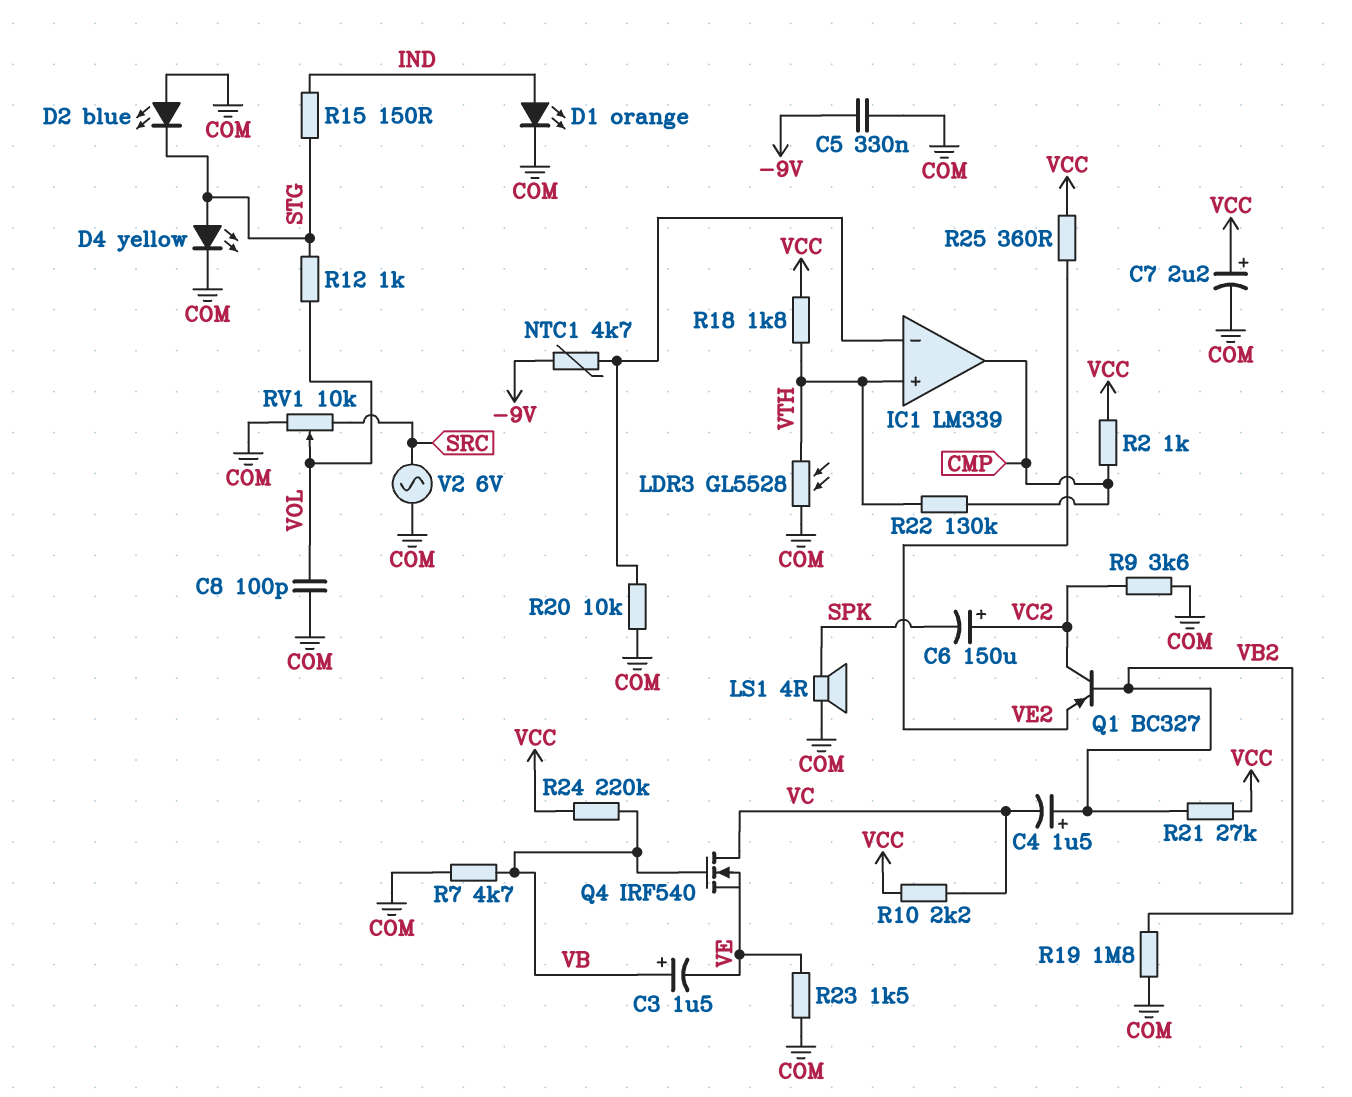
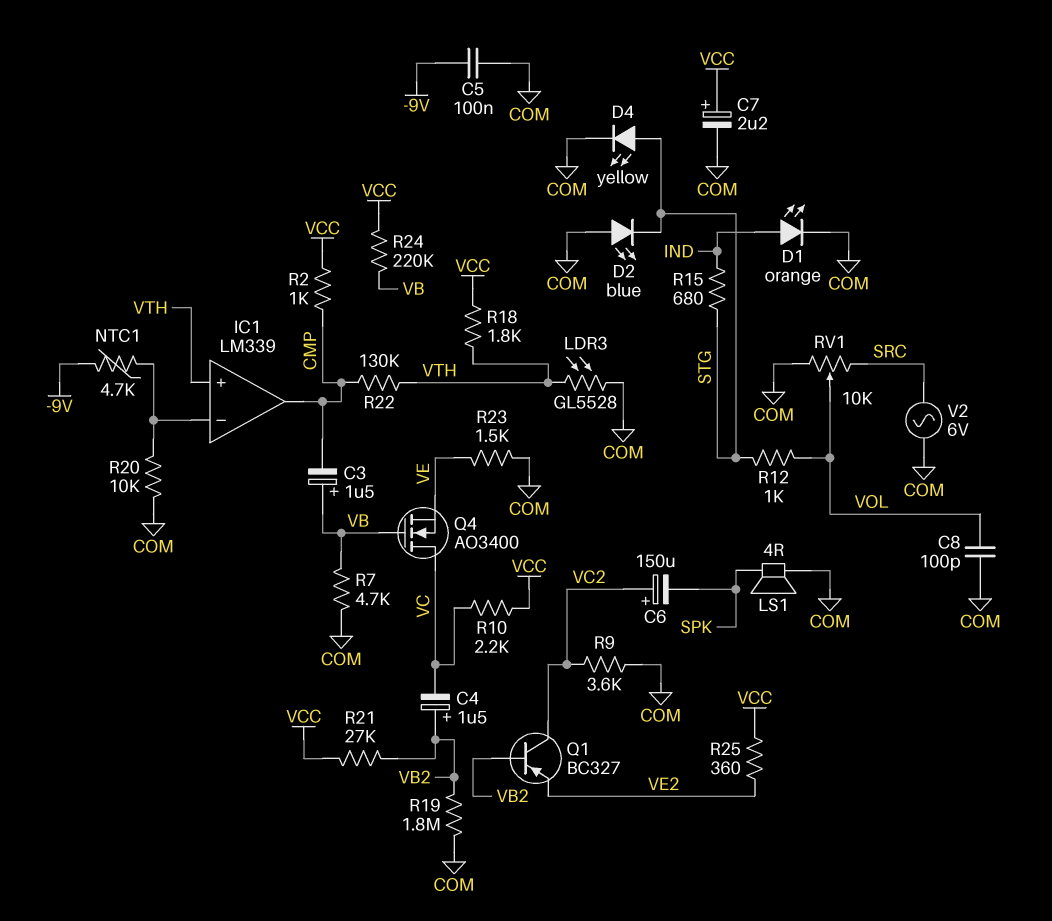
C3: 1.5uF (plus VB, minus VE) -> 1.5uF (plus VB, minus CMP)
C5: 330nF (-9V, COM) -> 100nF (-9V, COM)
Q4: NMOS IRF540 (G VB, D VC, S VE) -> NMOS AO3400 (G VB, D VC, S VE)
R15: 150 (IND, STG) -> 680 (IND, STG)

